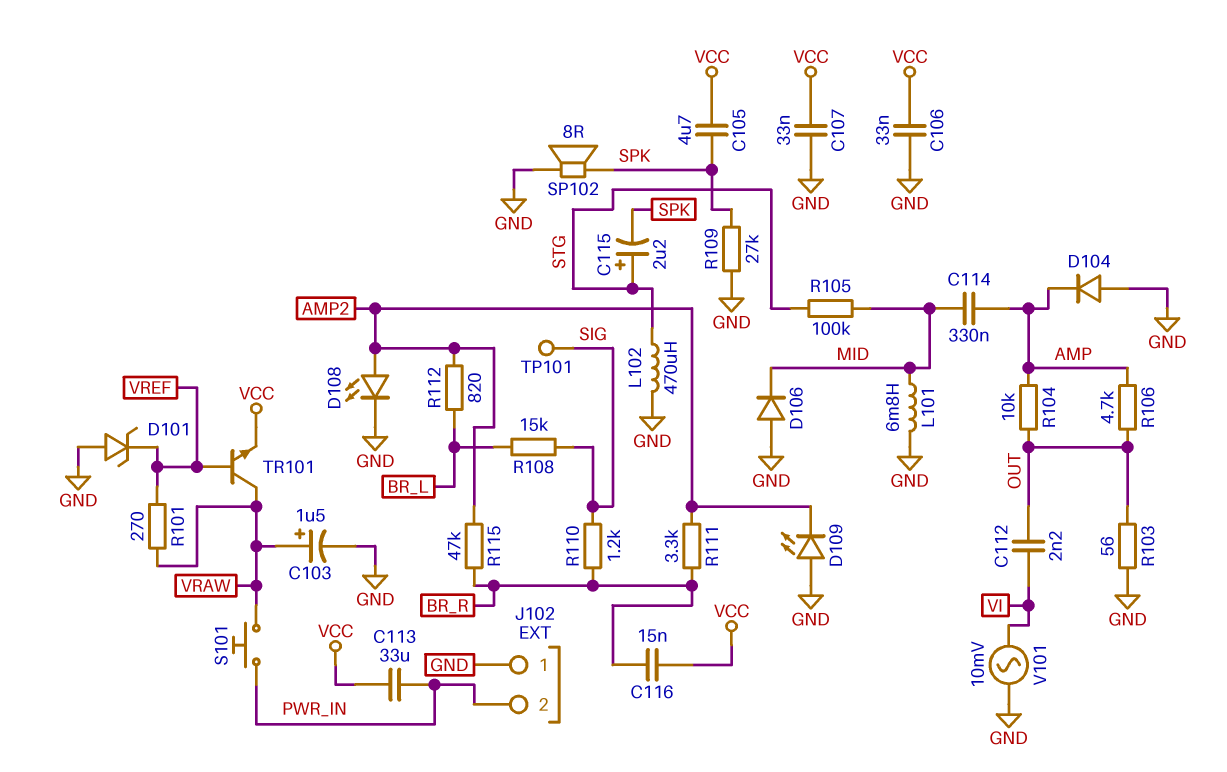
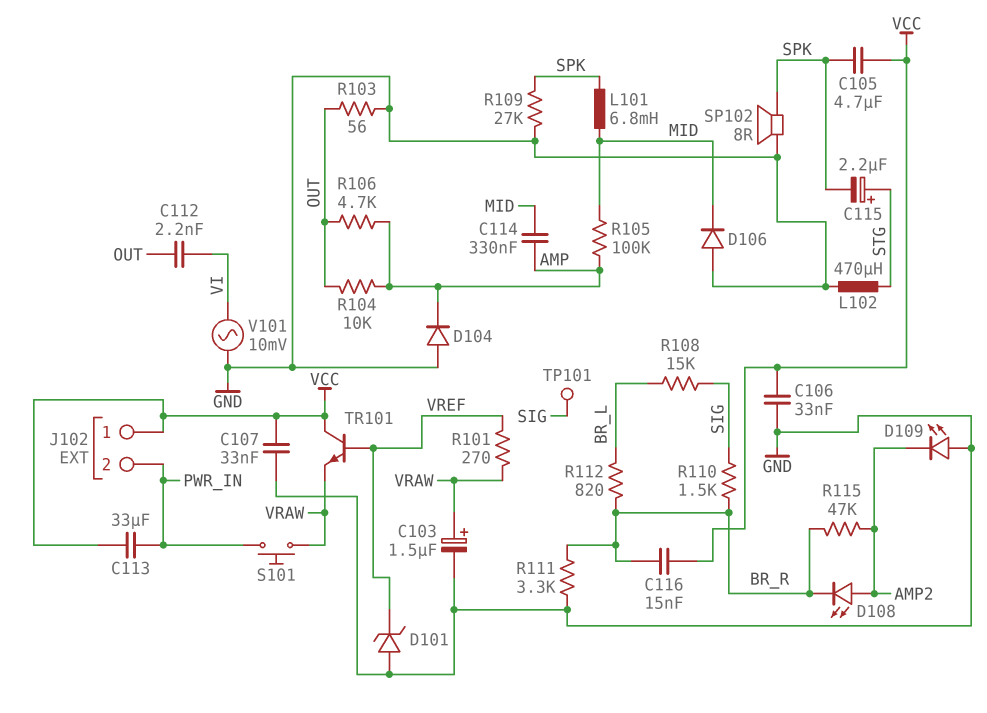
D108: LED (A AMP2, K GND) -> LED (A AMP2, K BR_R)
J102 pin 1: GND -> VCC
L101: 6.8mH (GND, MID) -> 6.8mH (MID, SPK)
R105: 100k (MID, STG) -> 100k (AMP, MID)
R110: 1.2k (BR_R, SIG) -> 1.5k (BR_R, SIG)
R111: 3.3k (AMP2, BR_R) -> 3.3k (BR_R, GND)
R112: 820 (AMP2, BR_L) -> 820 (BR_L, BR_R)
TR101: NPN (B VREF, C VRAW, E VCC) -> NPN (B VREF, C VCC, E VRAW)

